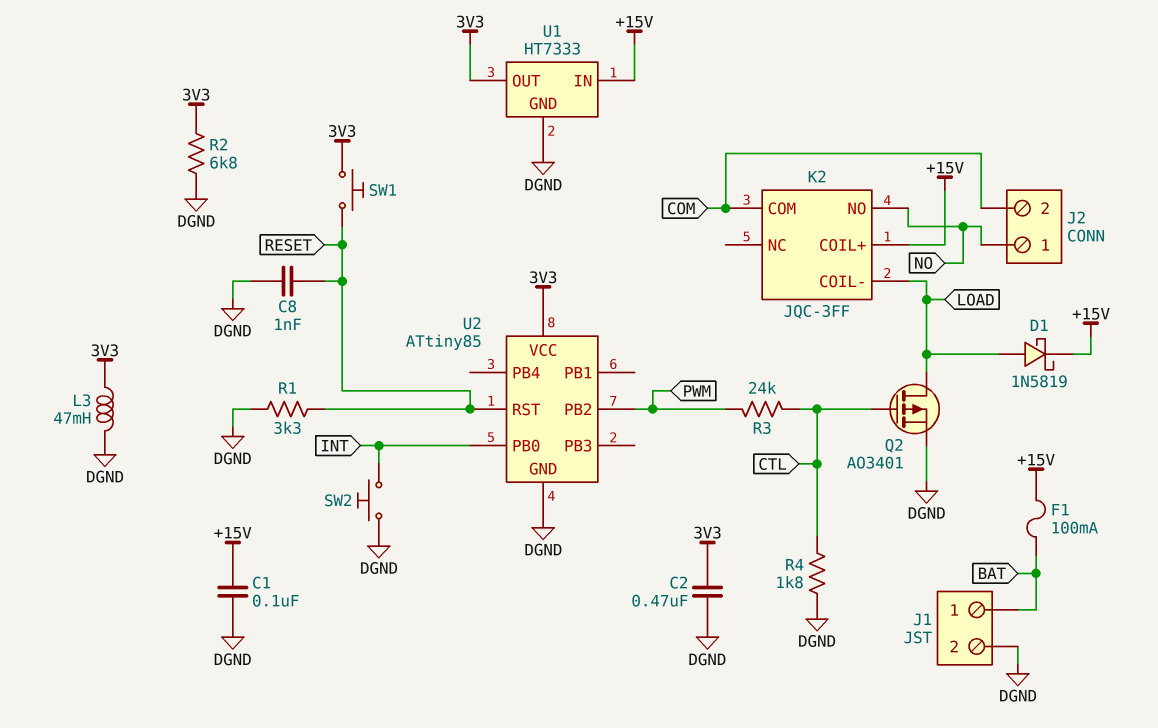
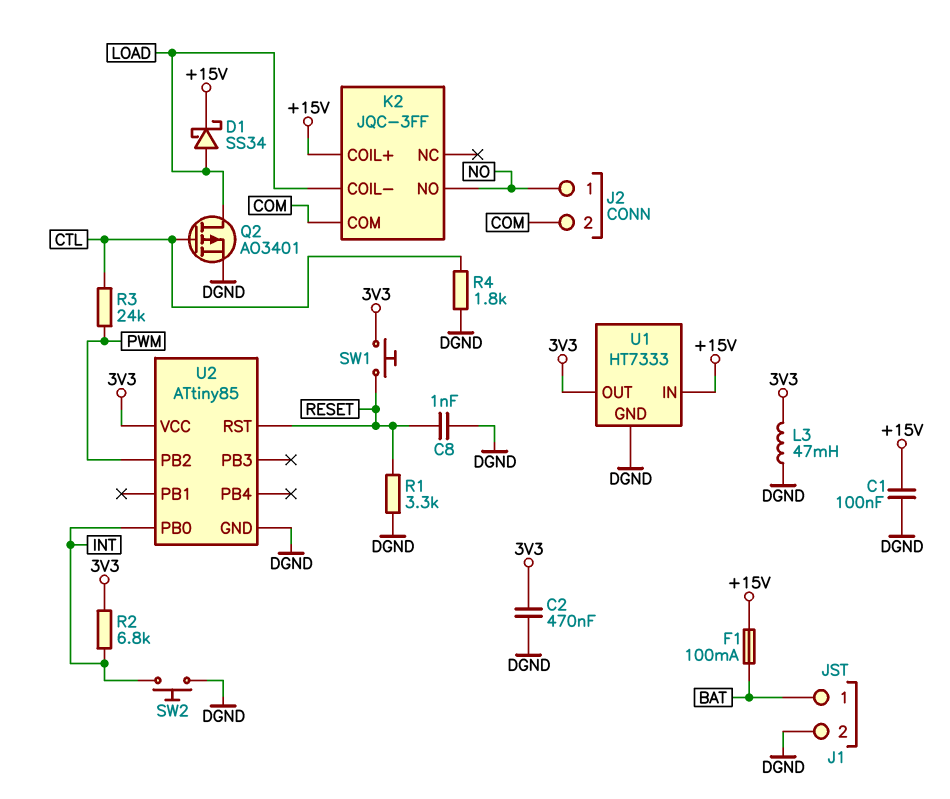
D1: schottky 1N5819 (A LOAD, K +15V) -> schottky SS34 (A LOAD, K +15V)
R2: 6.8k (3V3, DGND) -> 6.8k (3V3, INT)

